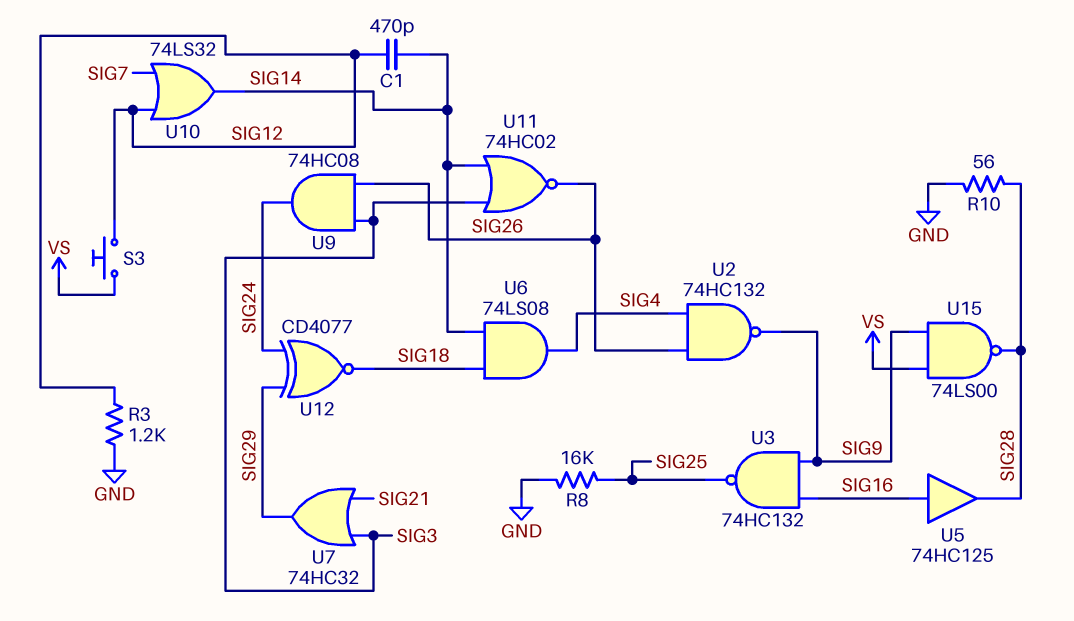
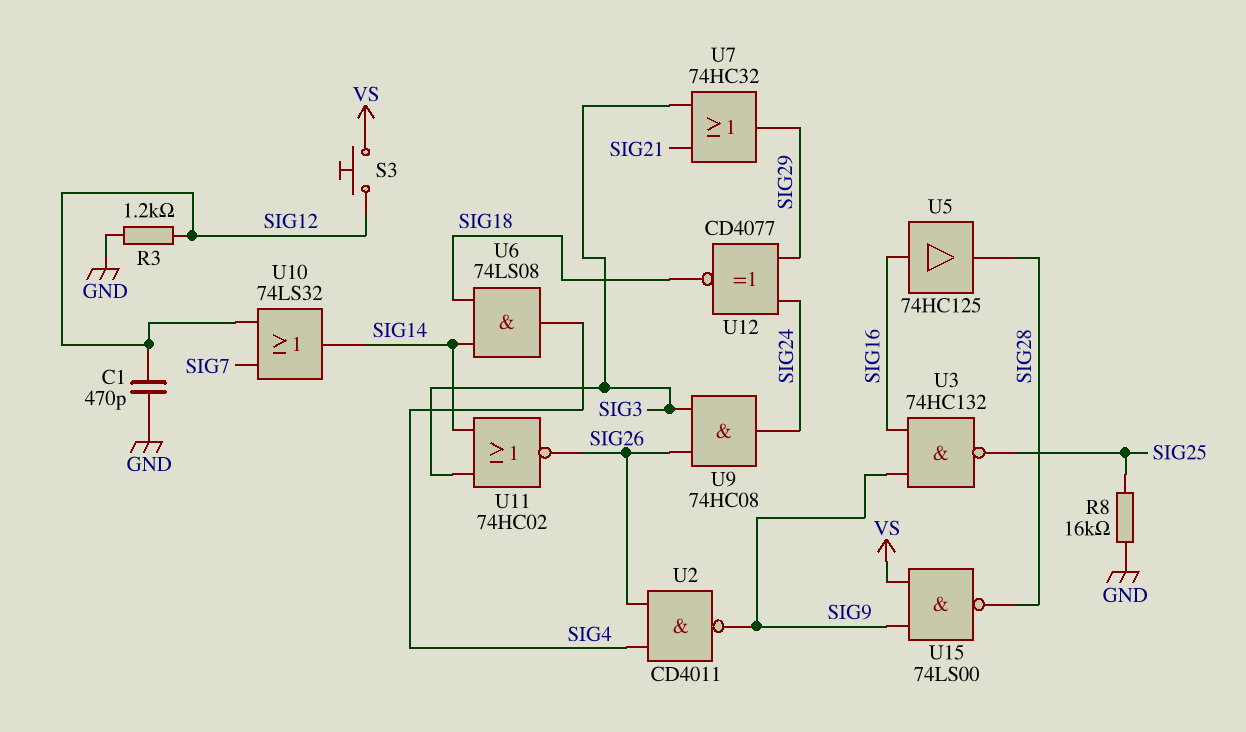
C1: 470pF (SIG12, SIG14) -> 470pF (GND, SIG12)
R10: 56 (GND, SIG28) -> none
U2: NAND 74HC132 (in SIG4, in SIG26, out SIG9) -> NAND CD4011 (in SIG4, in SIG26, out SIG9)

